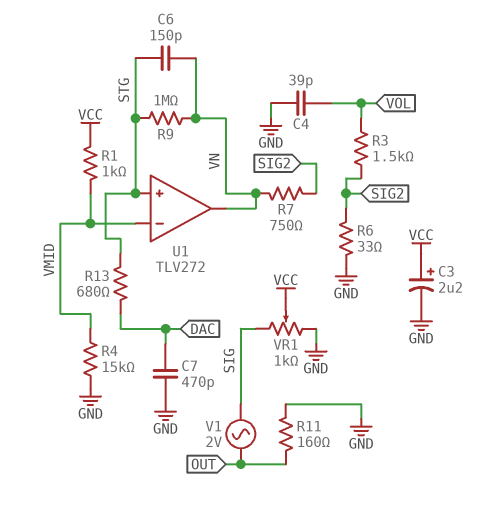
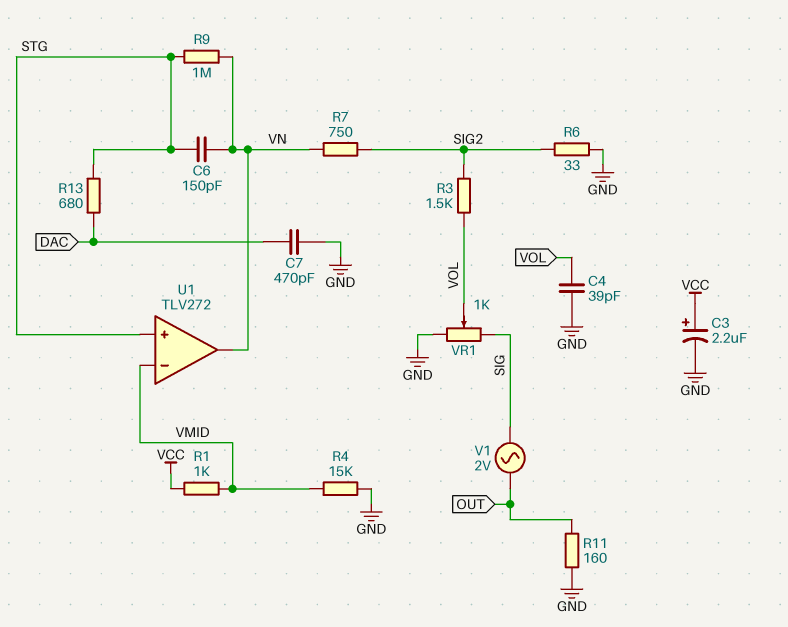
VR1: 1k (GND, SIG, wiper VCC) -> 1k (GND, SIG, wiper VOL)

